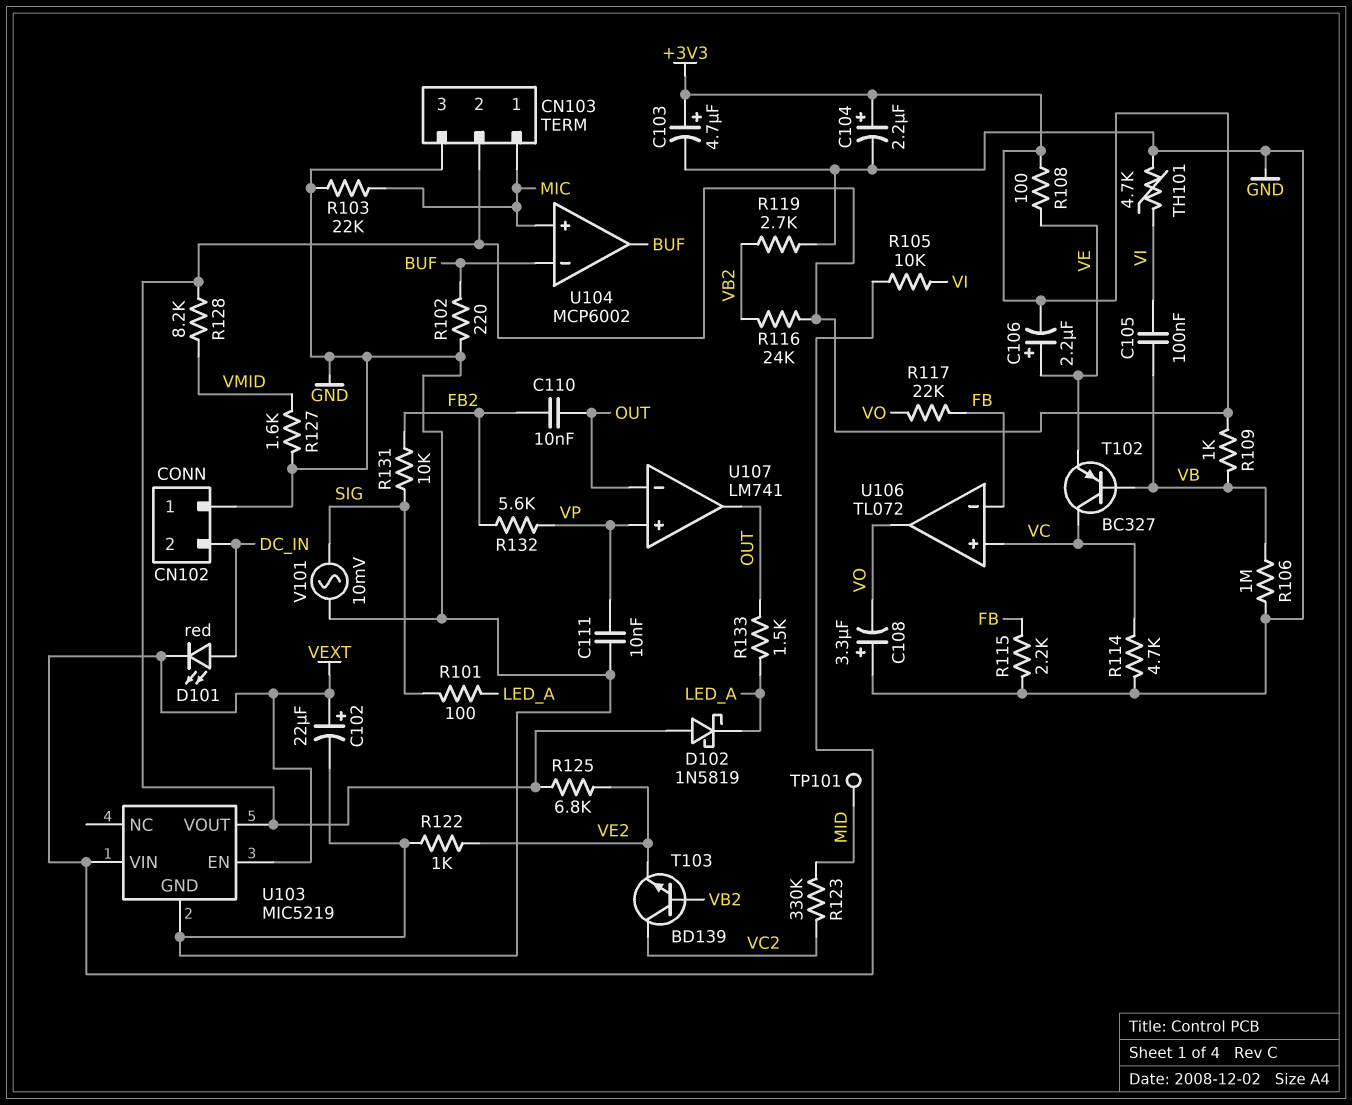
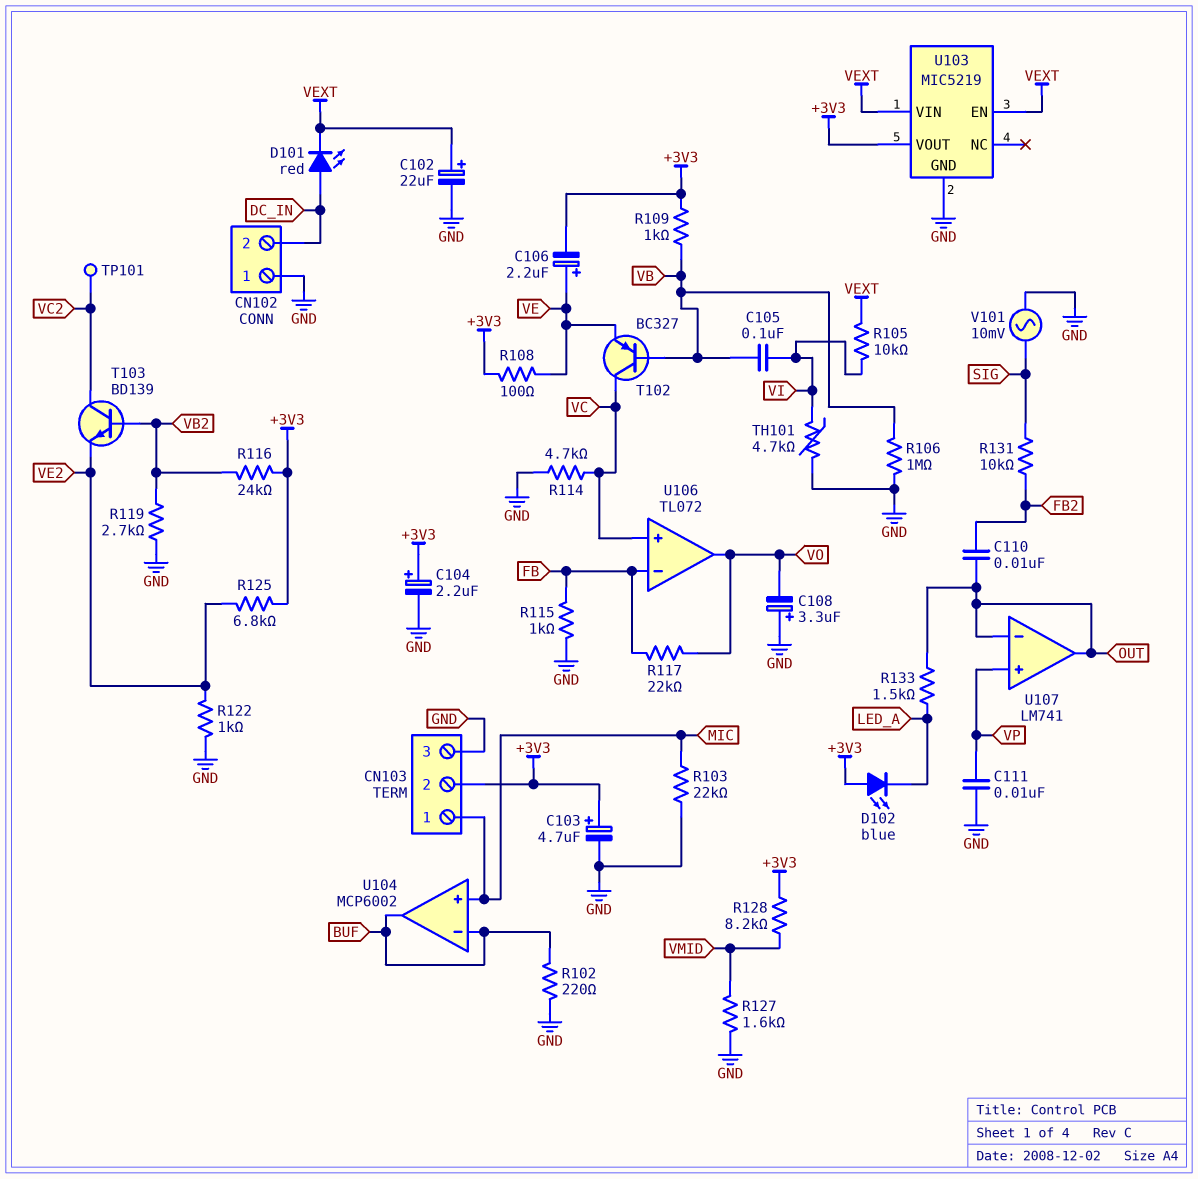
D102: schottky 1N5819 (A +3V3, K LED_A) -> LED blue (A +3V3, K LED_A)
R101: 100 (LED_A, SIG) -> none
R115: 2.2k (FB, GND) -> 1k (FB, GND)
R123: 330k (MID, VC2) -> none
R132: 5.6k (FB2, VP) -> none
TP101: test point (MID) -> test point (VC2)

